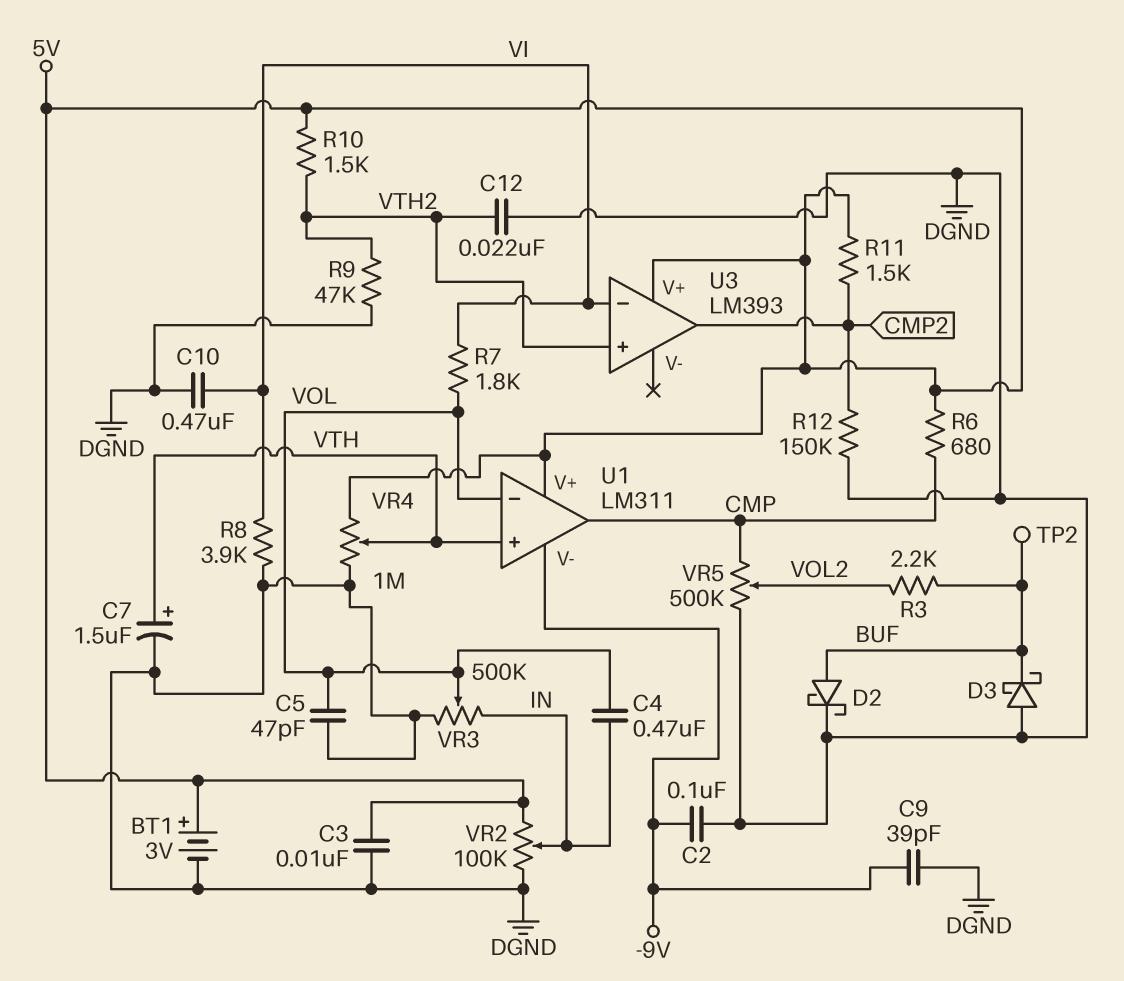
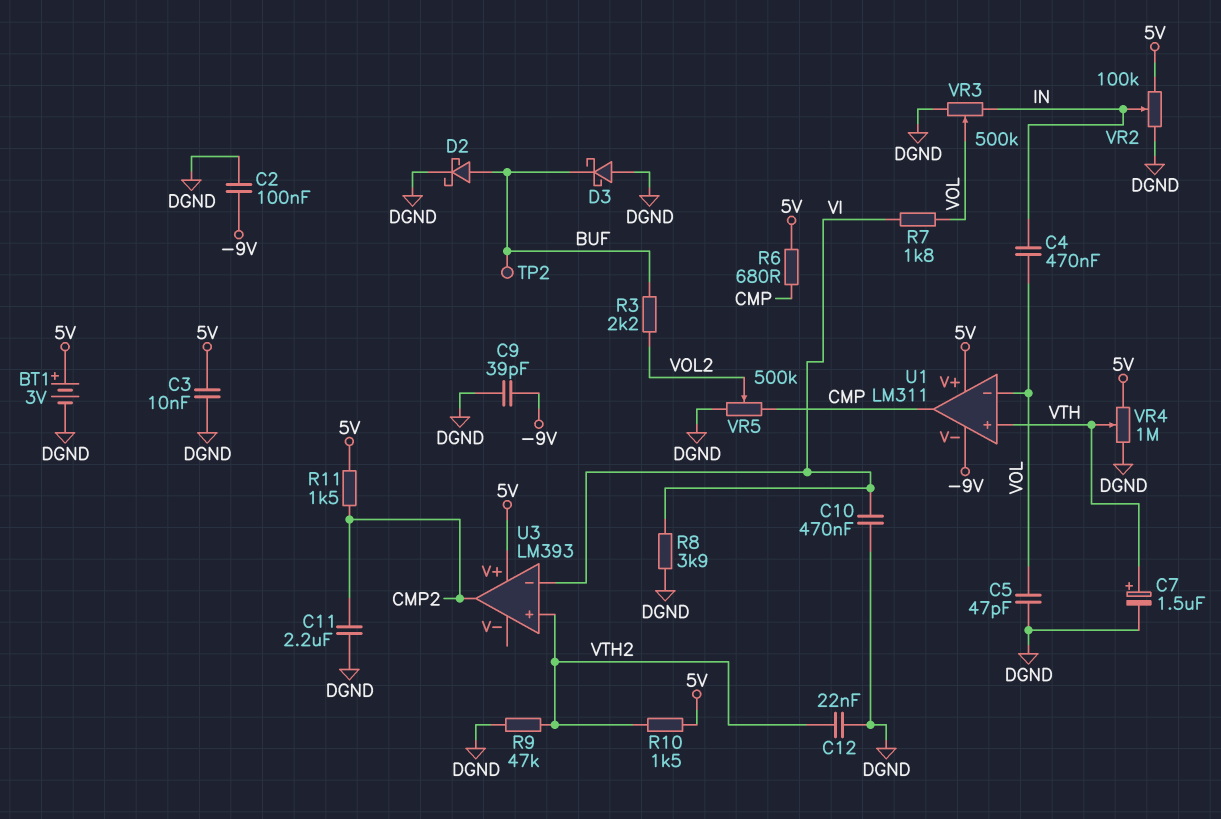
C11: none -> 2.2uF (CMP2, DGND)
R12: 150k (CMP2, DGND) -> none

